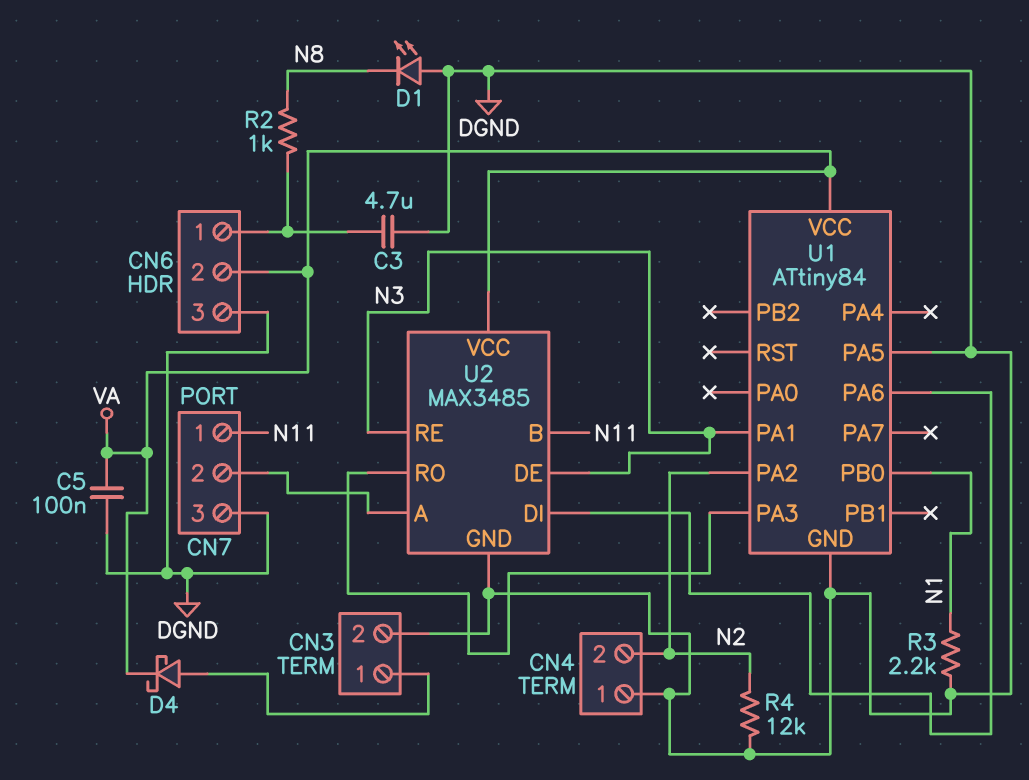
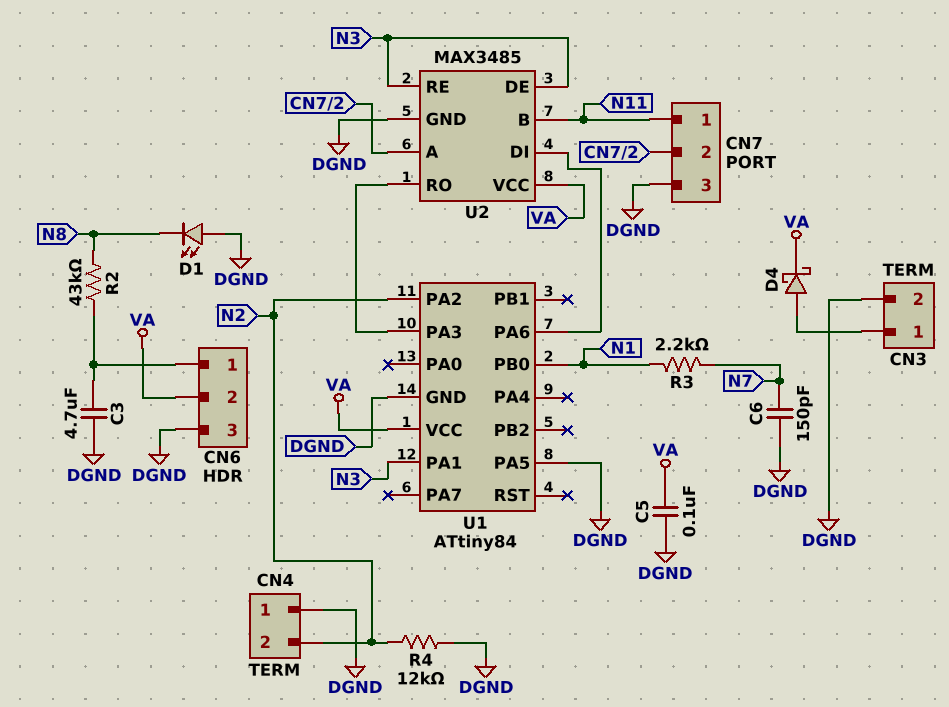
C6: none -> 150pF (DGND, N7)
R2: 1k (CN6/1, N8) -> 43k (CN6/1, N8)
R3: 2.2k (DGND, N1) -> 2.2k (N1, N7)

